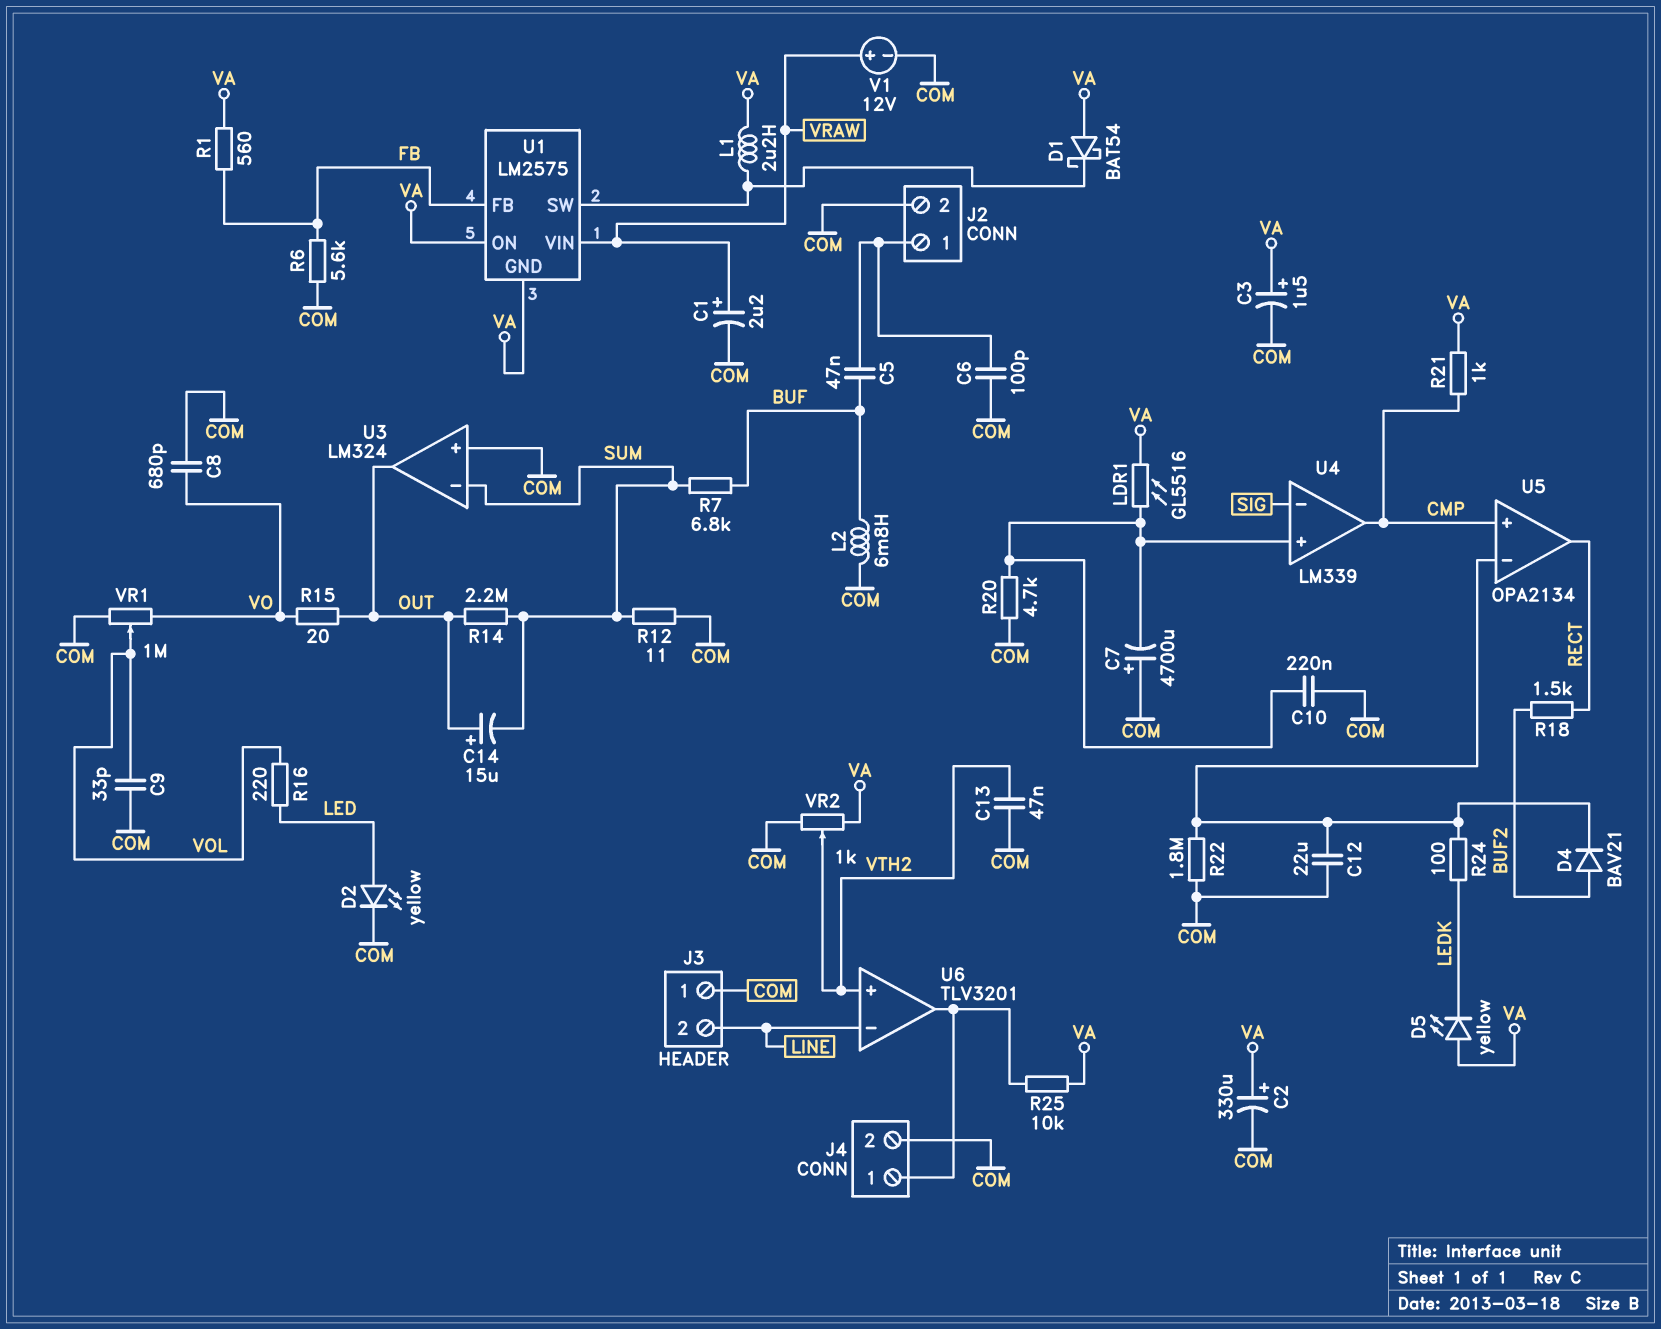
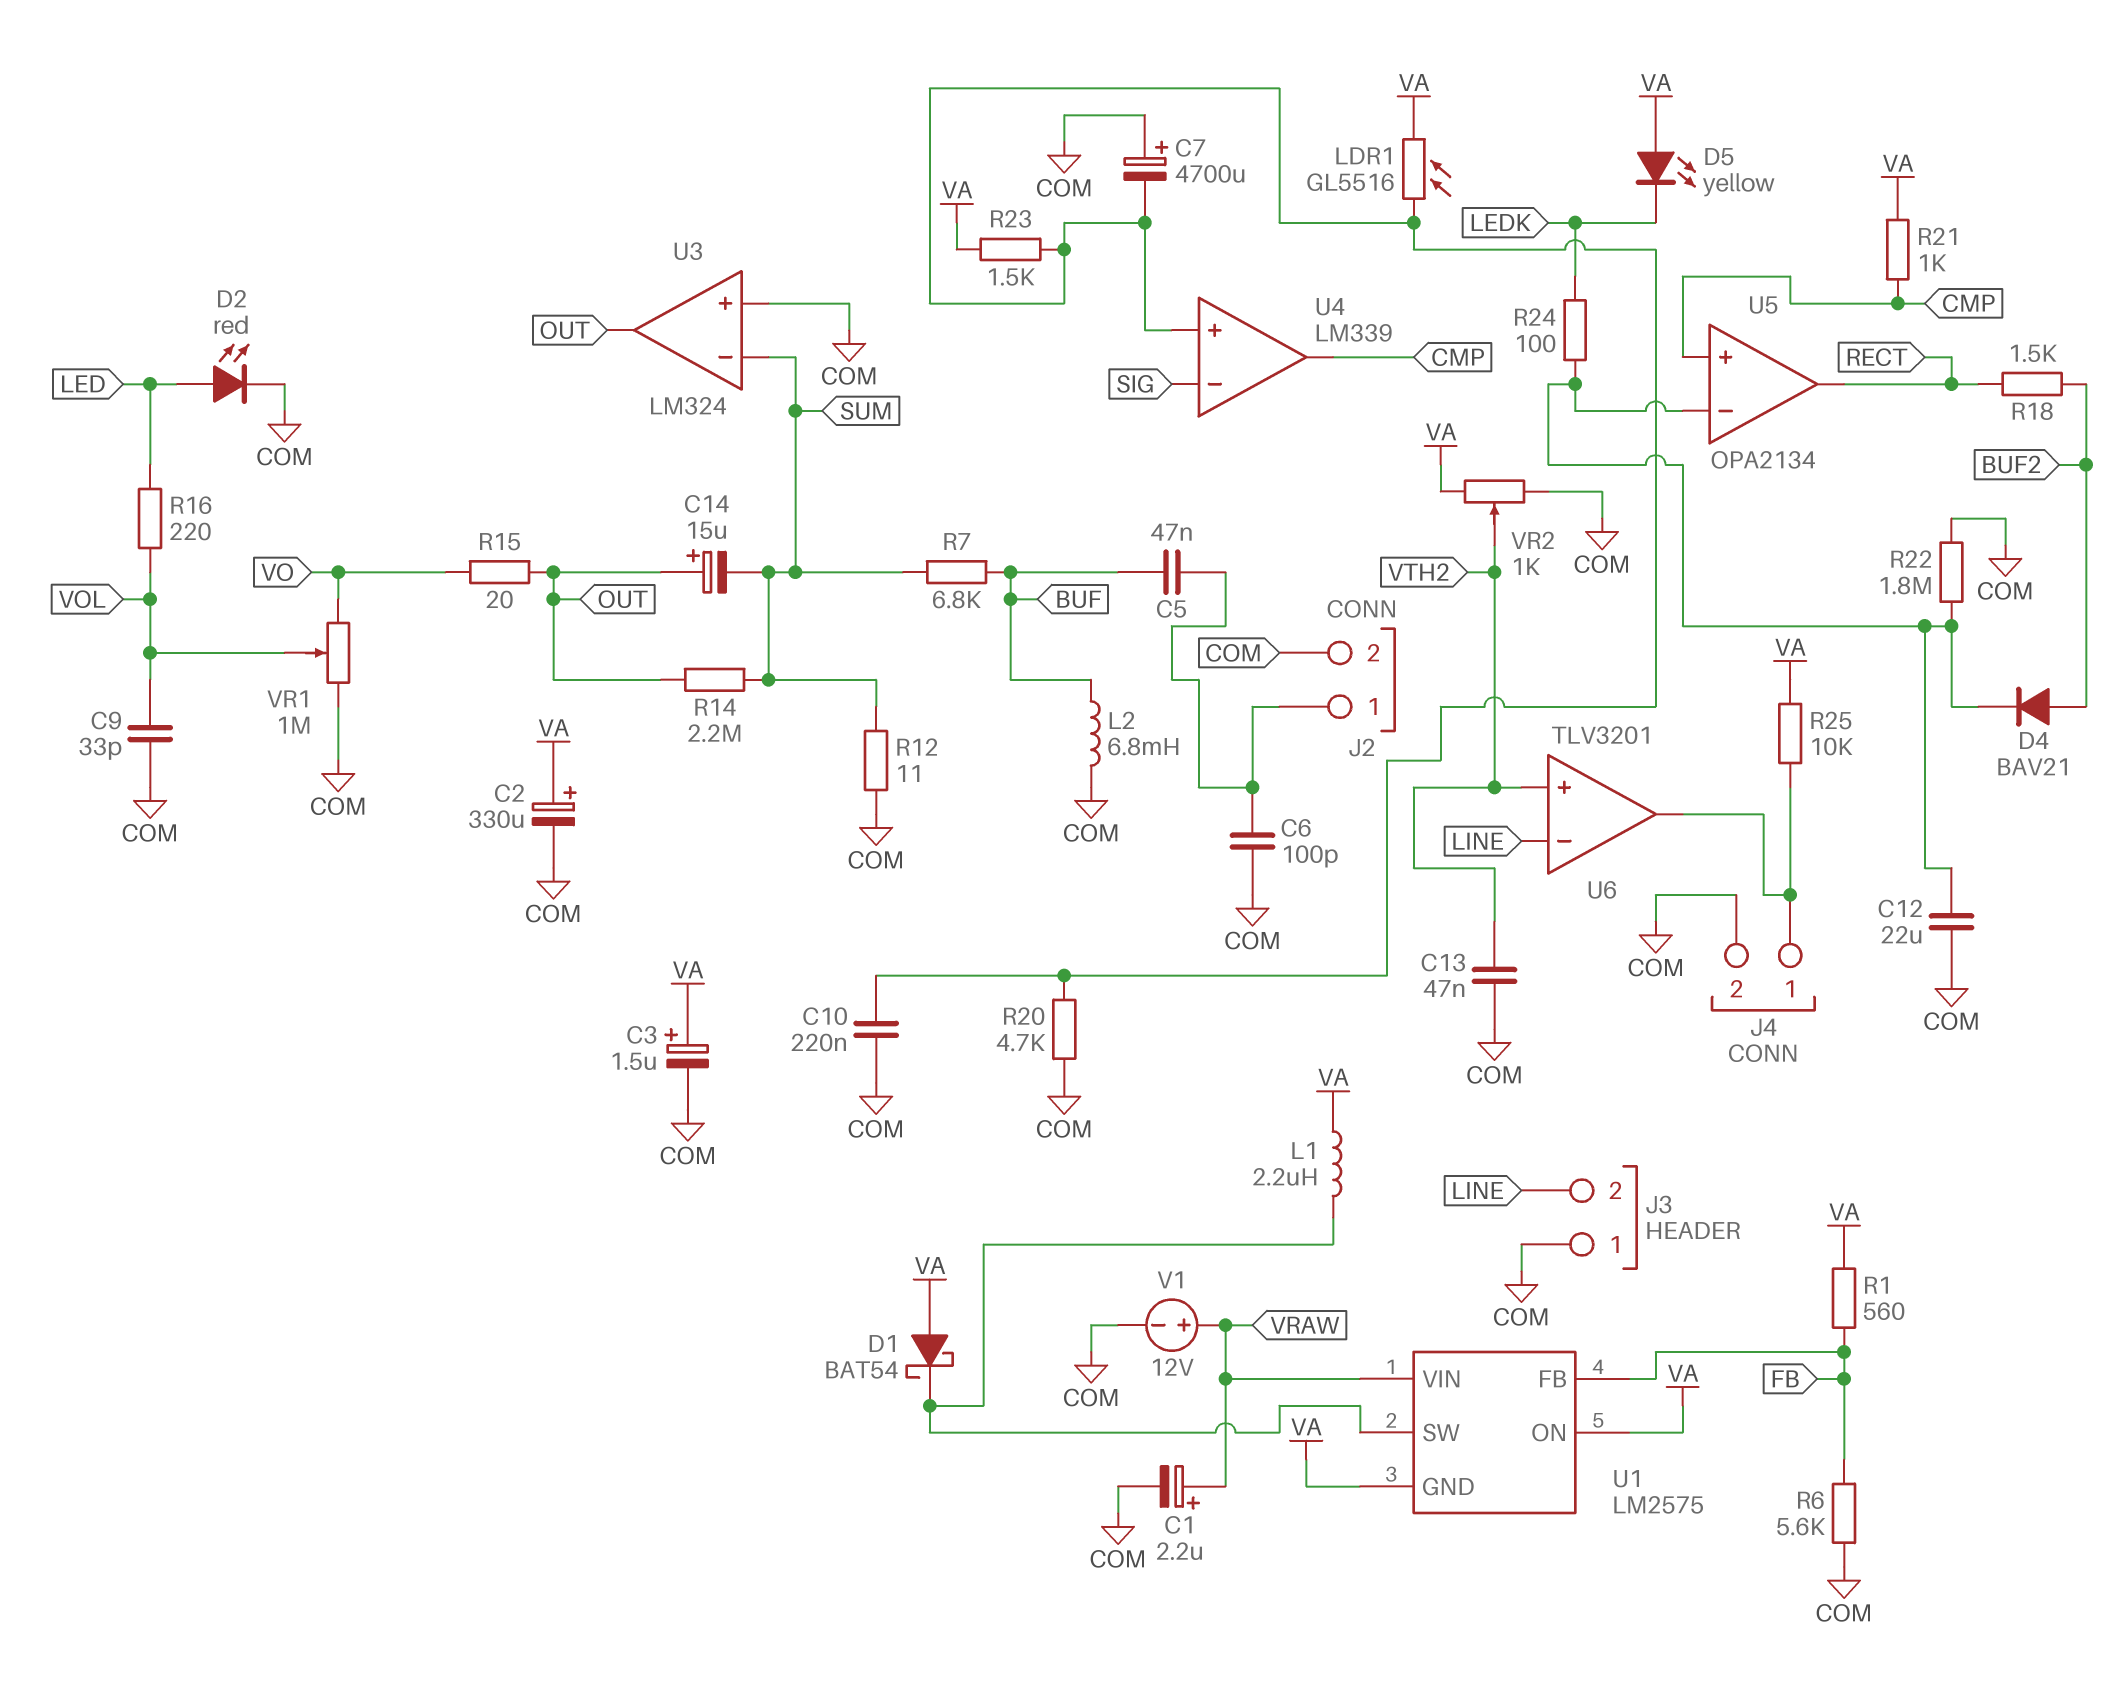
C8: 680pF (COM, VO) -> none
D2: LED yellow (A LED, K COM) -> LED red (A LED, K COM)
R23: none -> 1.5k (U4/in+, VA)

